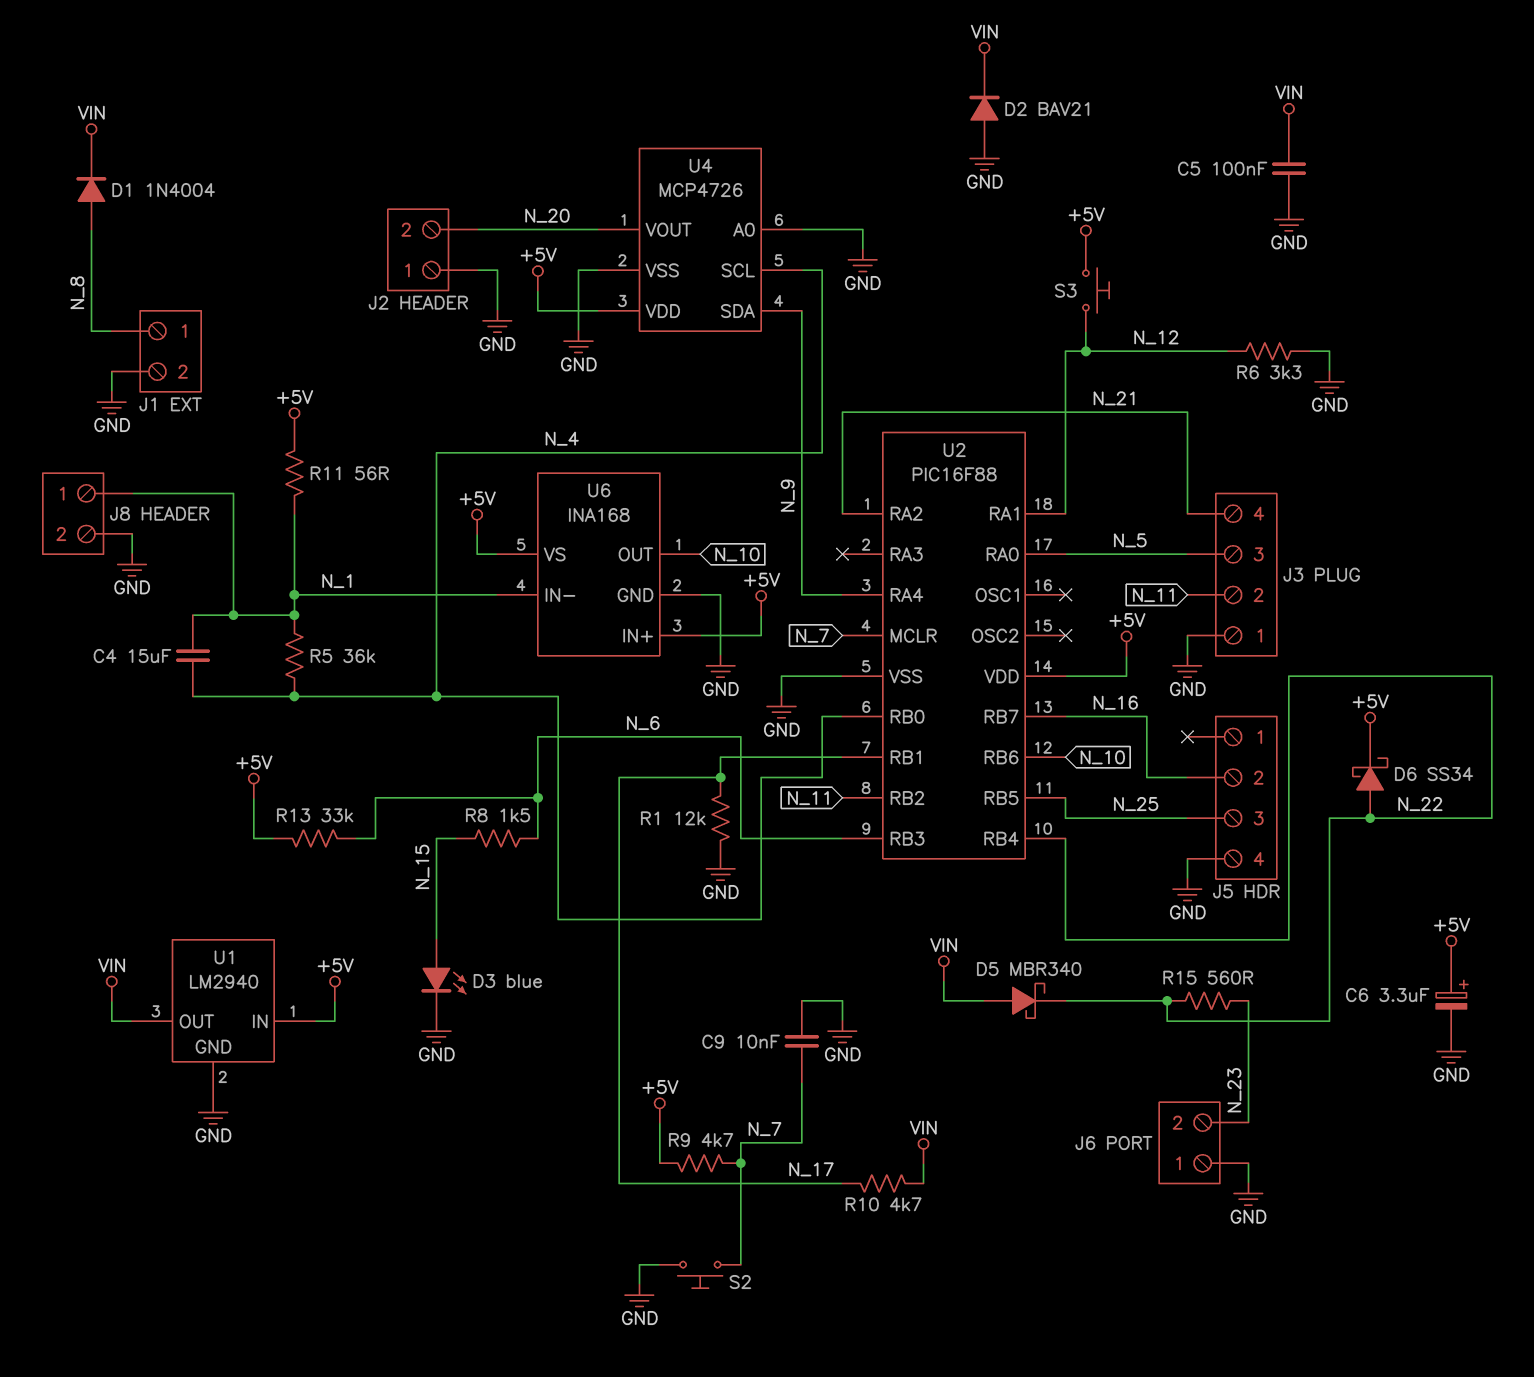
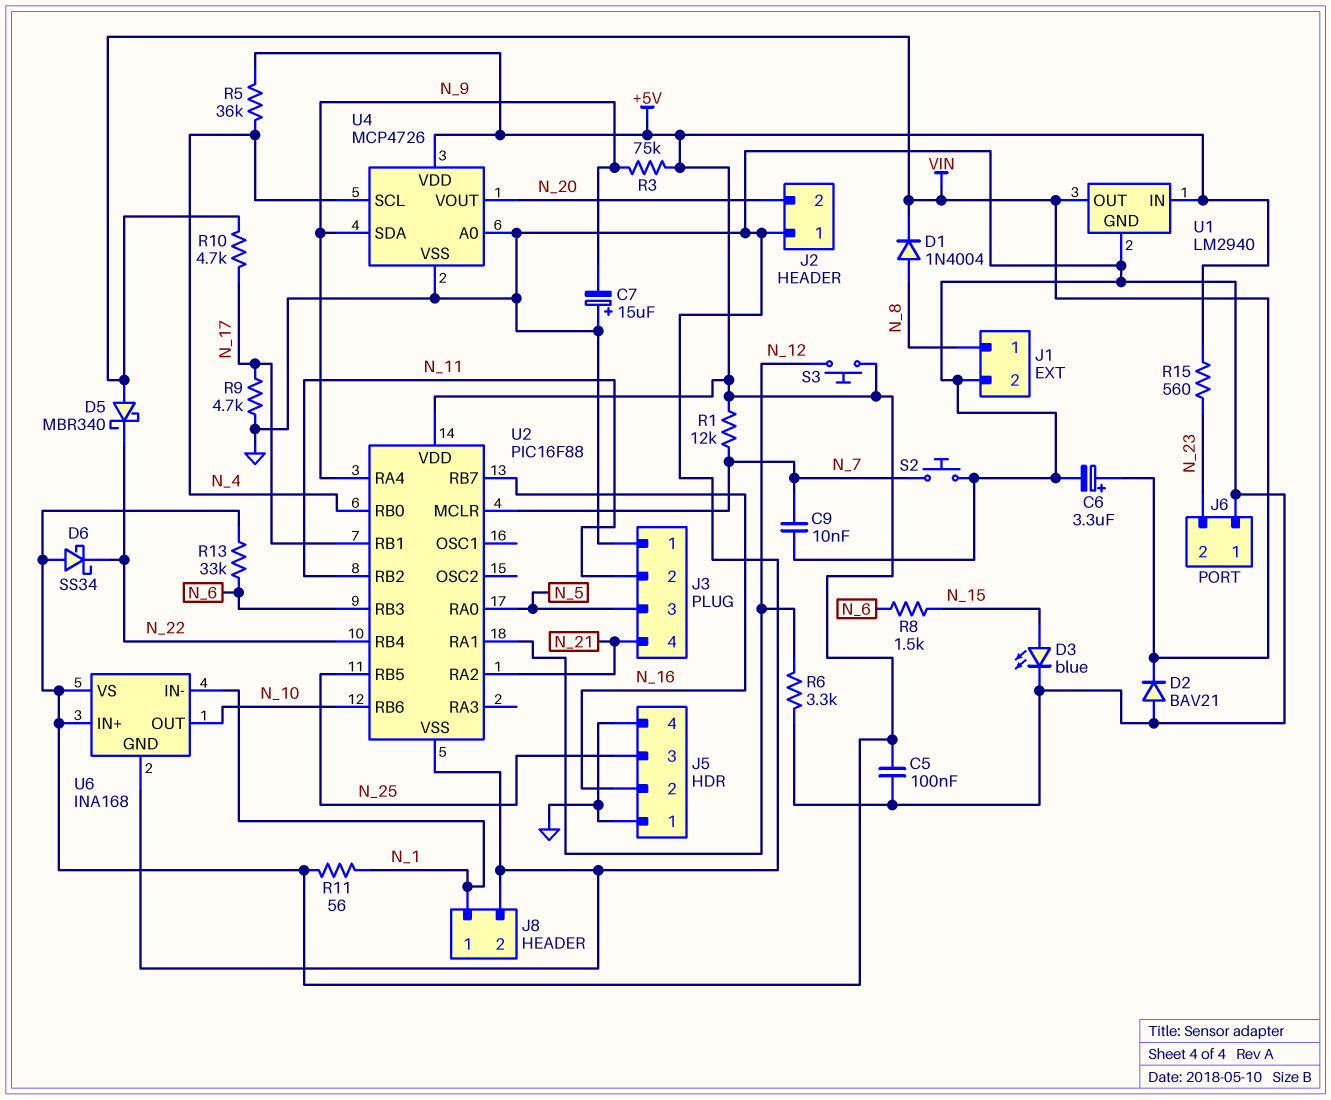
C4: 15uF (N_1, N_4) -> none
C5: 100nF (GND, VIN) -> 100nF (+5V, GND)
C6: 3.3uF (plus +5V, minus GND) -> 3.3uF (plus VIN, minus GND)
C7: none -> 15uF (plus GND, minus N_9)
D6: schottky SS34 (A N_22, K +5V) -> schottky SS34 (A +5V, K N_22)
J5 pin 1: none -> GND
R1: 12k (GND, N_17) -> 12k (+5V, N_7)
R3: none -> 75k (+5V, N_9)
R5: 36k (N_1, N_4) -> 36k (+5V, N_4)
R9: 4.7k (+5V, N_7) -> 4.7k (GND, N_17)
R15: 560 (N_22, N_23) -> 560 (+5V, N_23)

